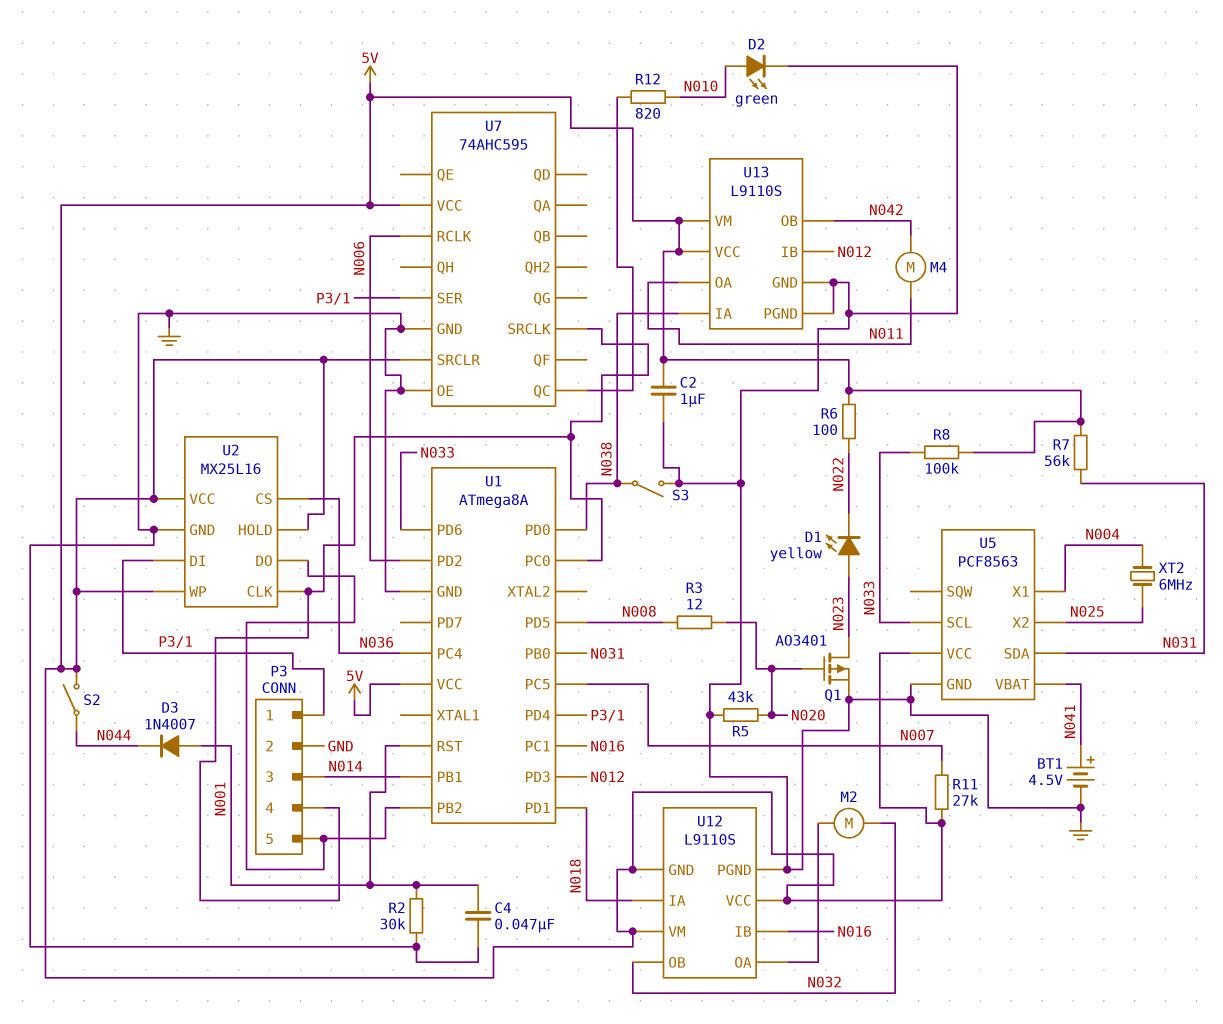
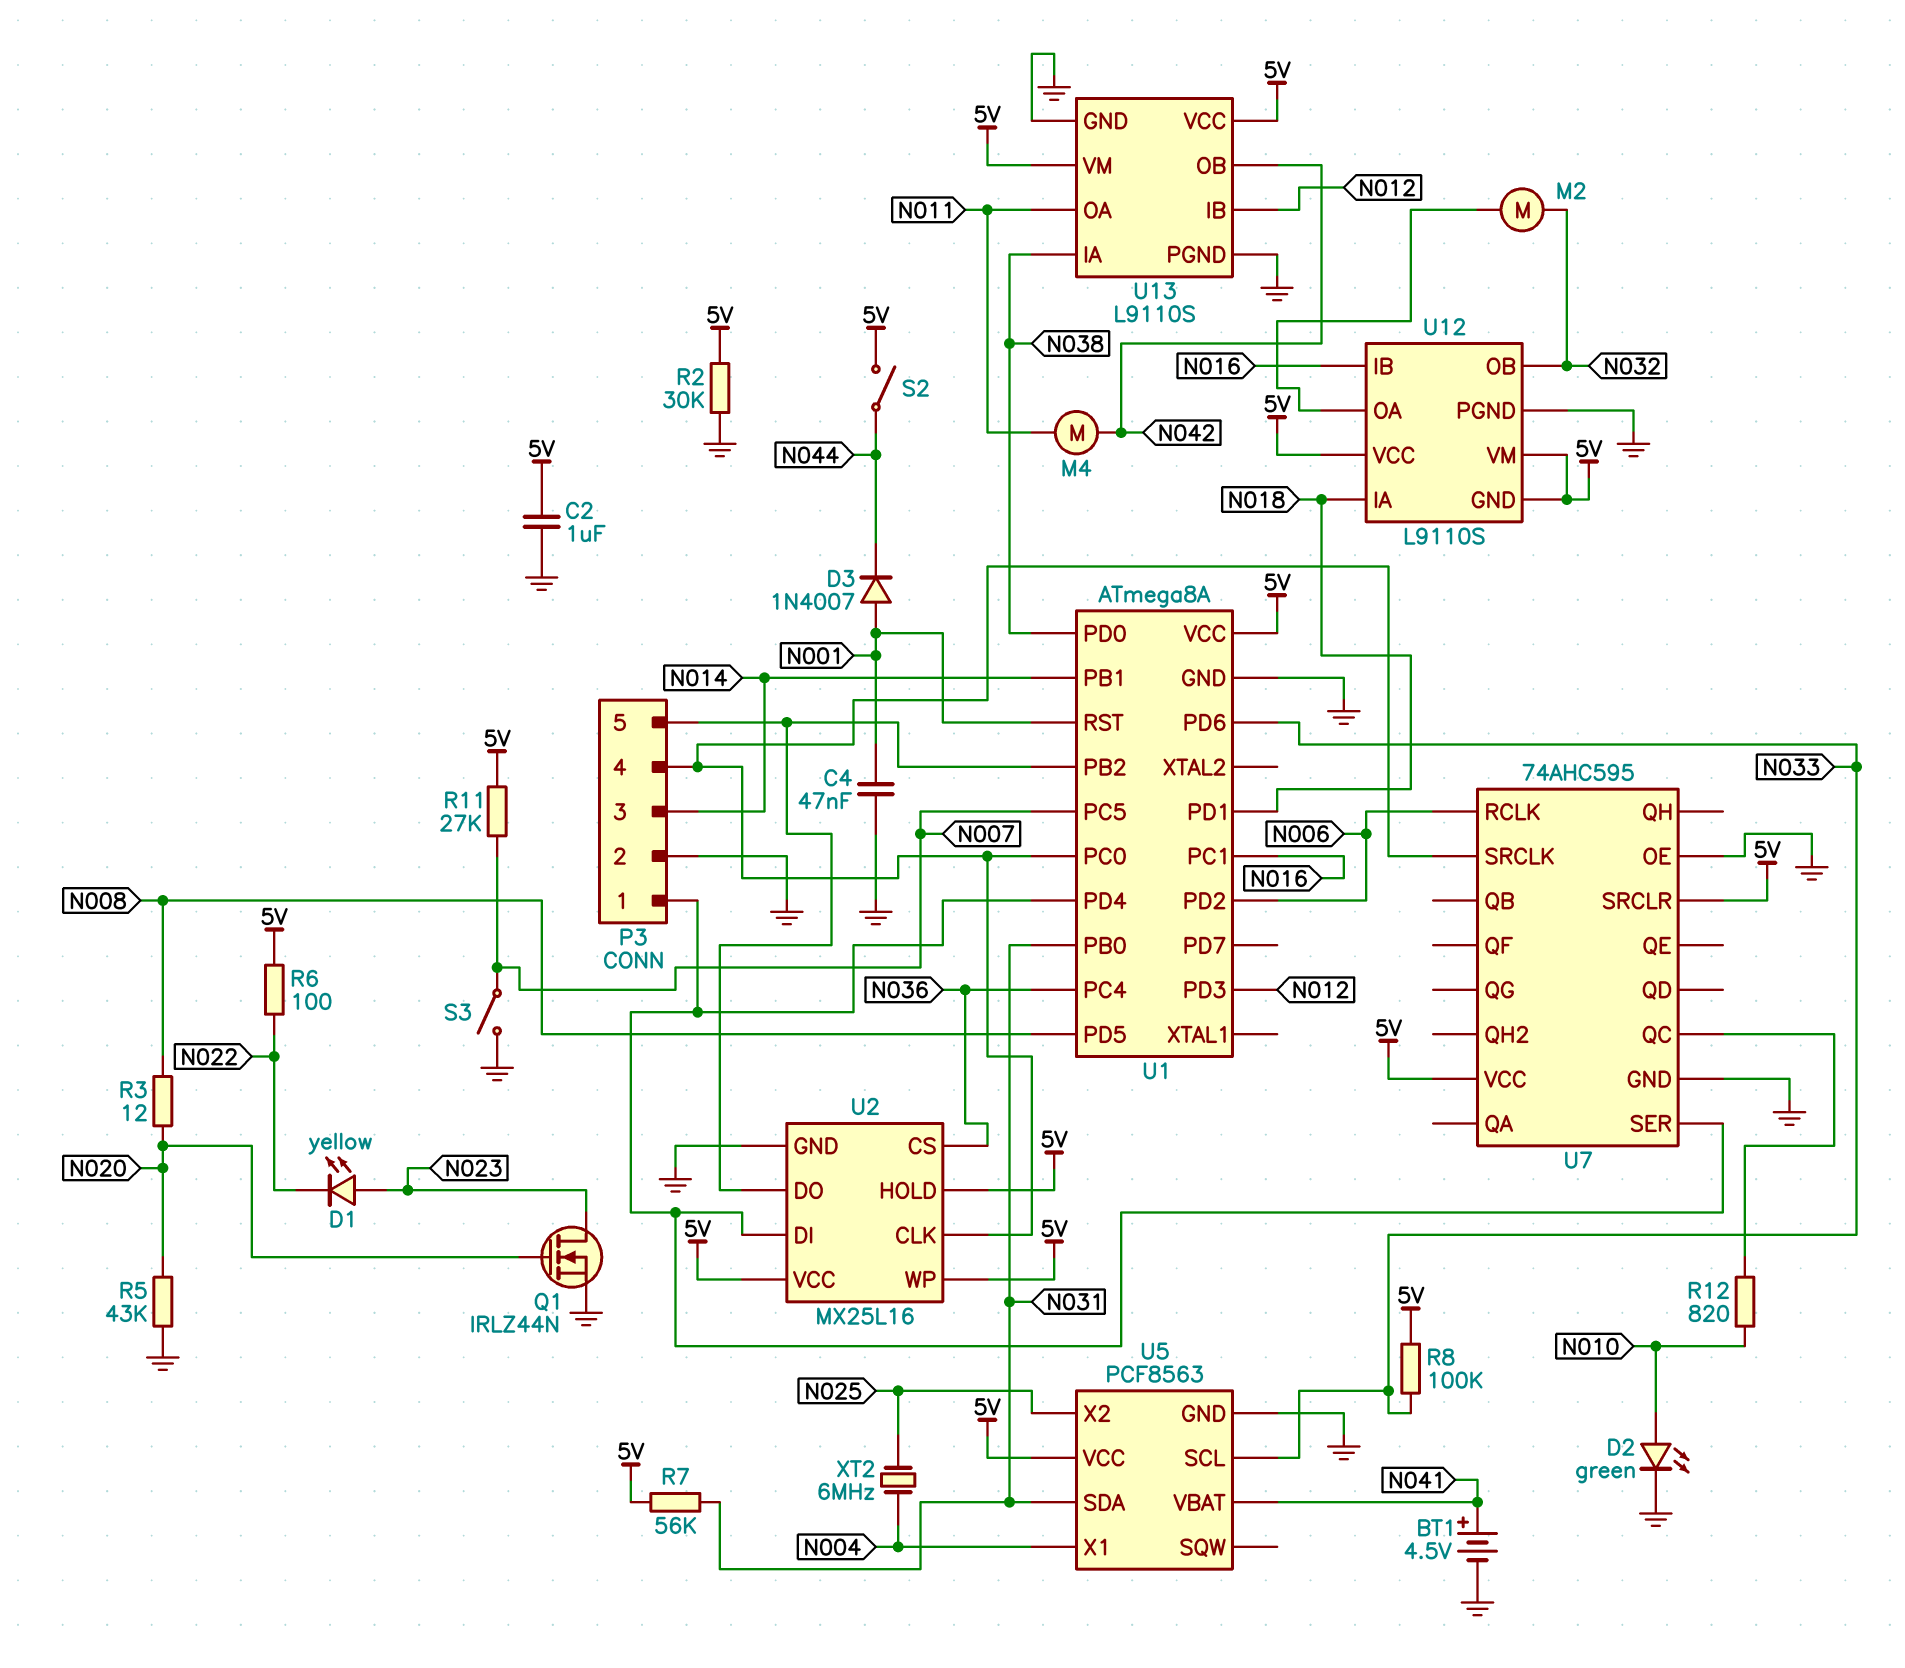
Q1: PMOS AO3401 (G N020, D N023, S GND) -> NMOS IRLZ44N (G N020, D N023, S GND)
R2: 30k (GND, N001) -> 30k (5V, GND)
S3: switch (GND, N038) -> switch (GND, N007)

